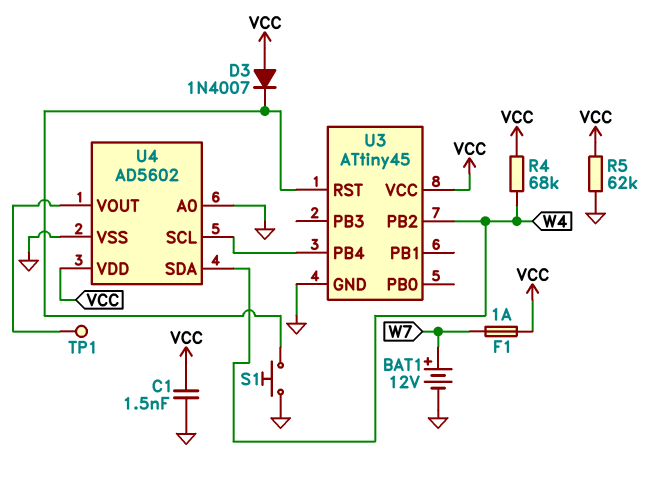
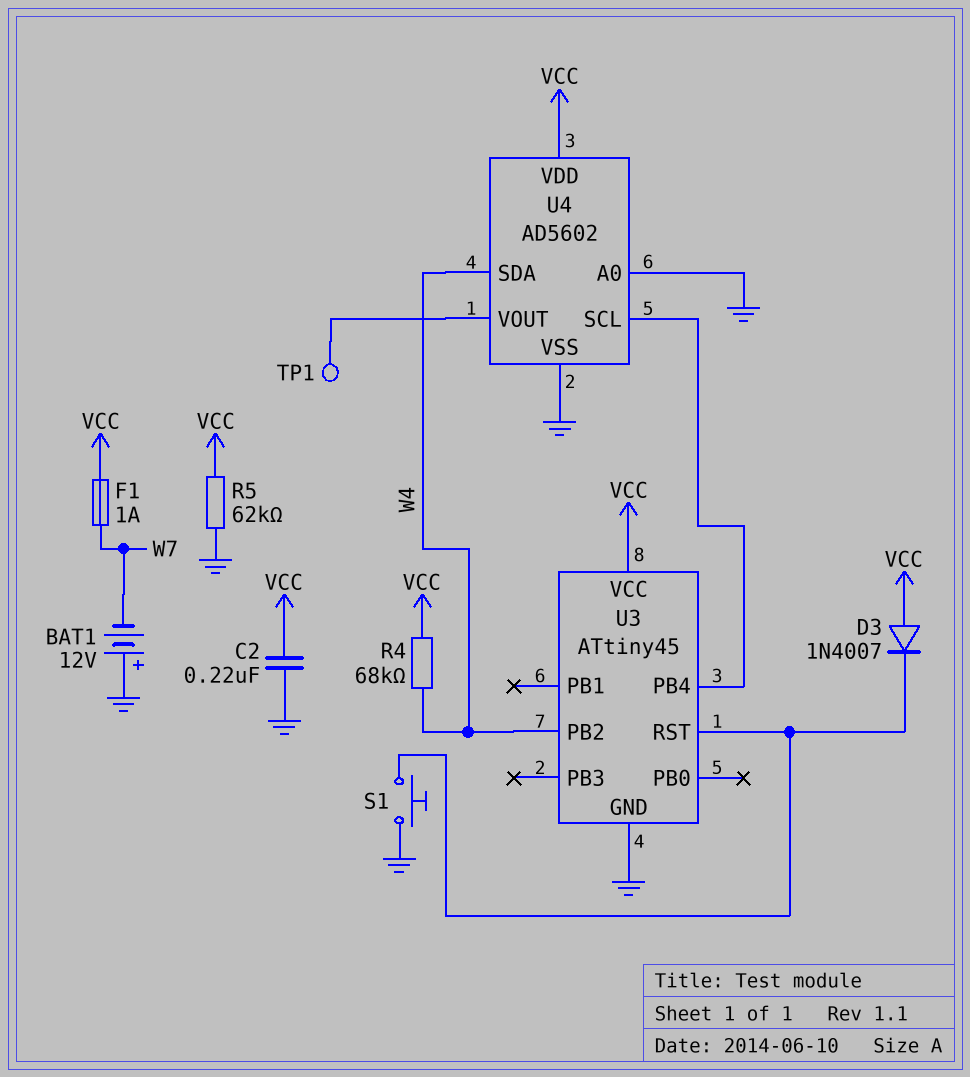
BAT1: 12V (plus W7, minus GND) -> 12V (plus GND, minus W7)
C1: 1.5nF (GND, VCC) -> none
C2: none -> 220nF (GND, VCC)

